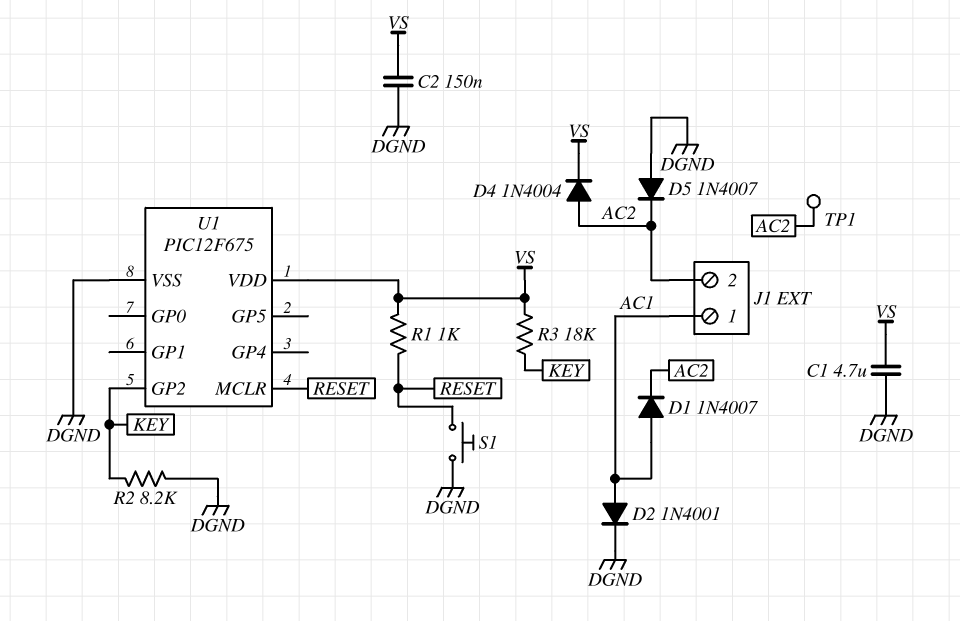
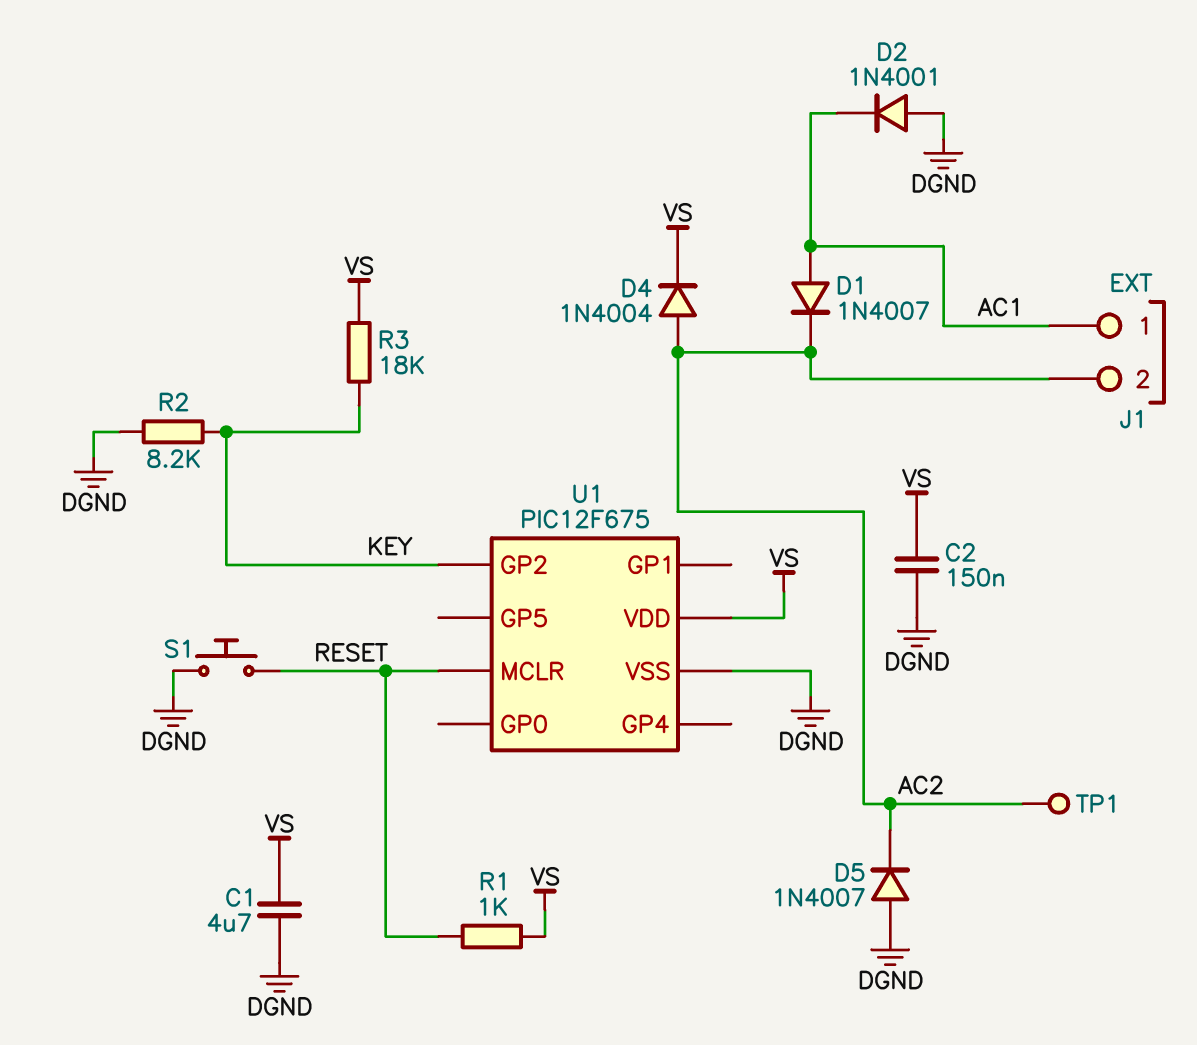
D2: diode 1N4001 (A AC1, K DGND) -> diode 1N4001 (A DGND, K AC1)

